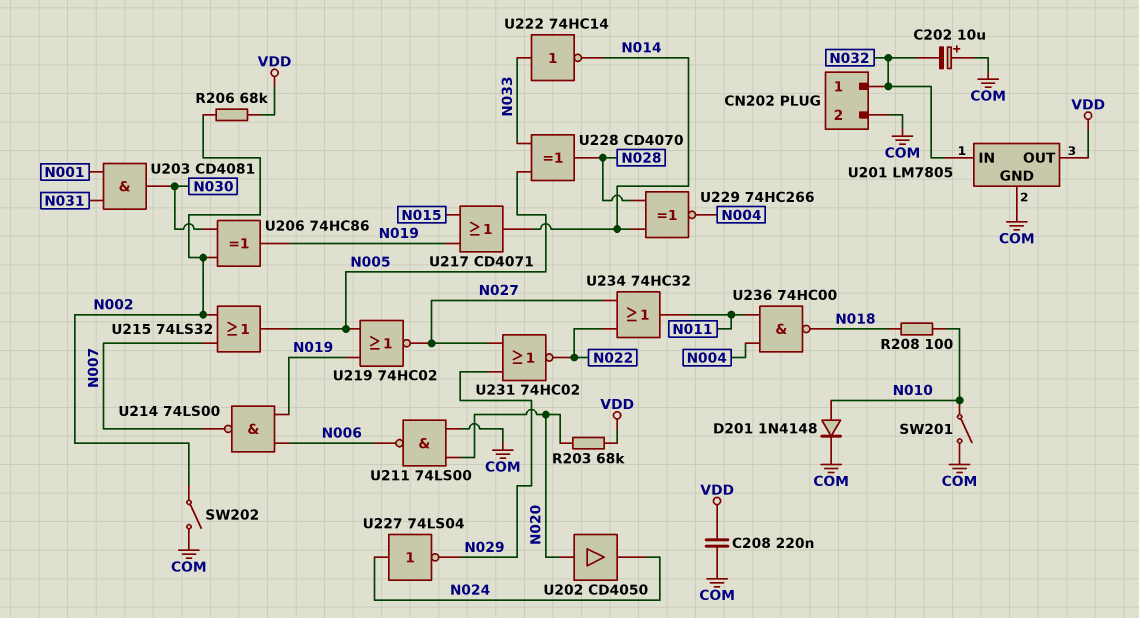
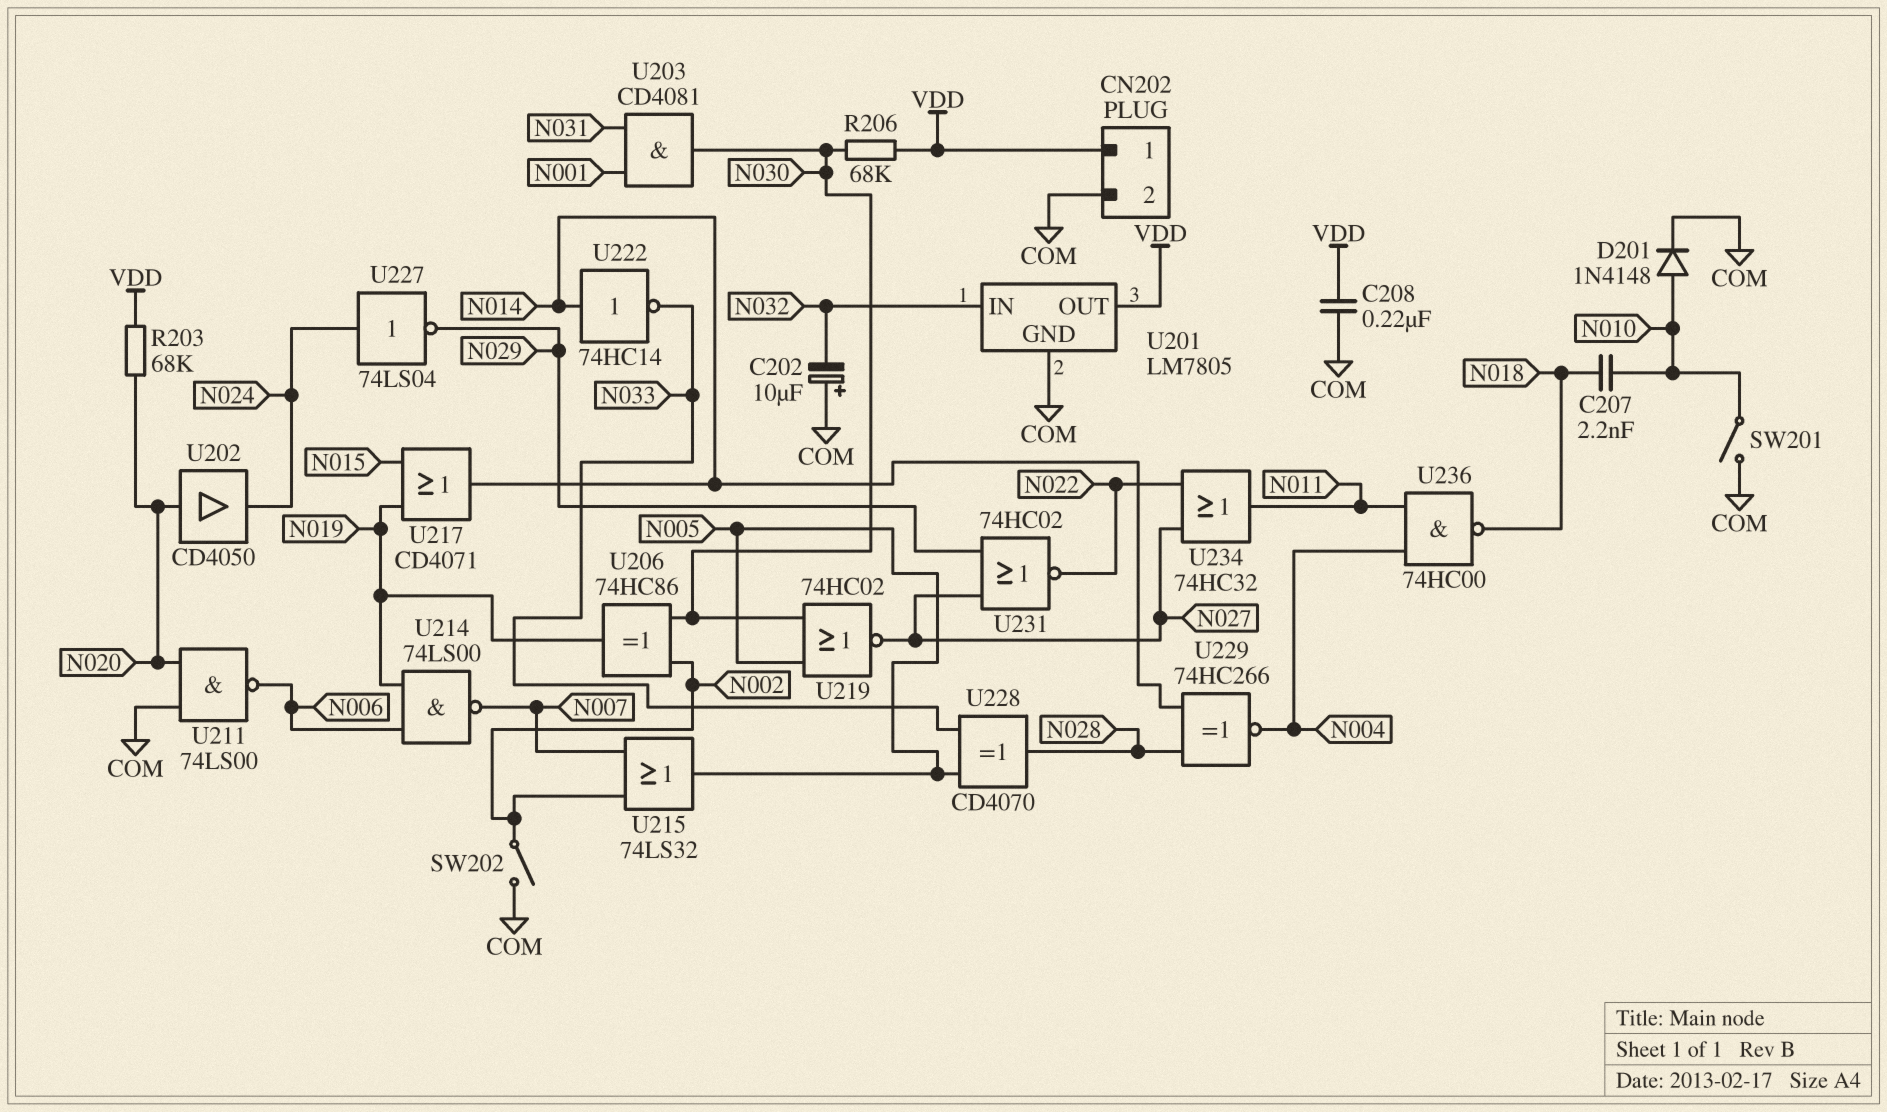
C207: none -> 2.2nF (N010, N018)
CN202 pin 1: N032 -> VDD
R206: 68k (N002, VDD) -> 68k (N030, VDD)
R208: 100 (N010, N018) -> none
U219: NOR 74HC02 (in N005, in N019, out N027) -> NOR 74HC02 (in N005, in N030, out N027)
U222: NOT 74HC14 (in N033, out N014) -> NOT 74HC14 (in N014, out N033)

